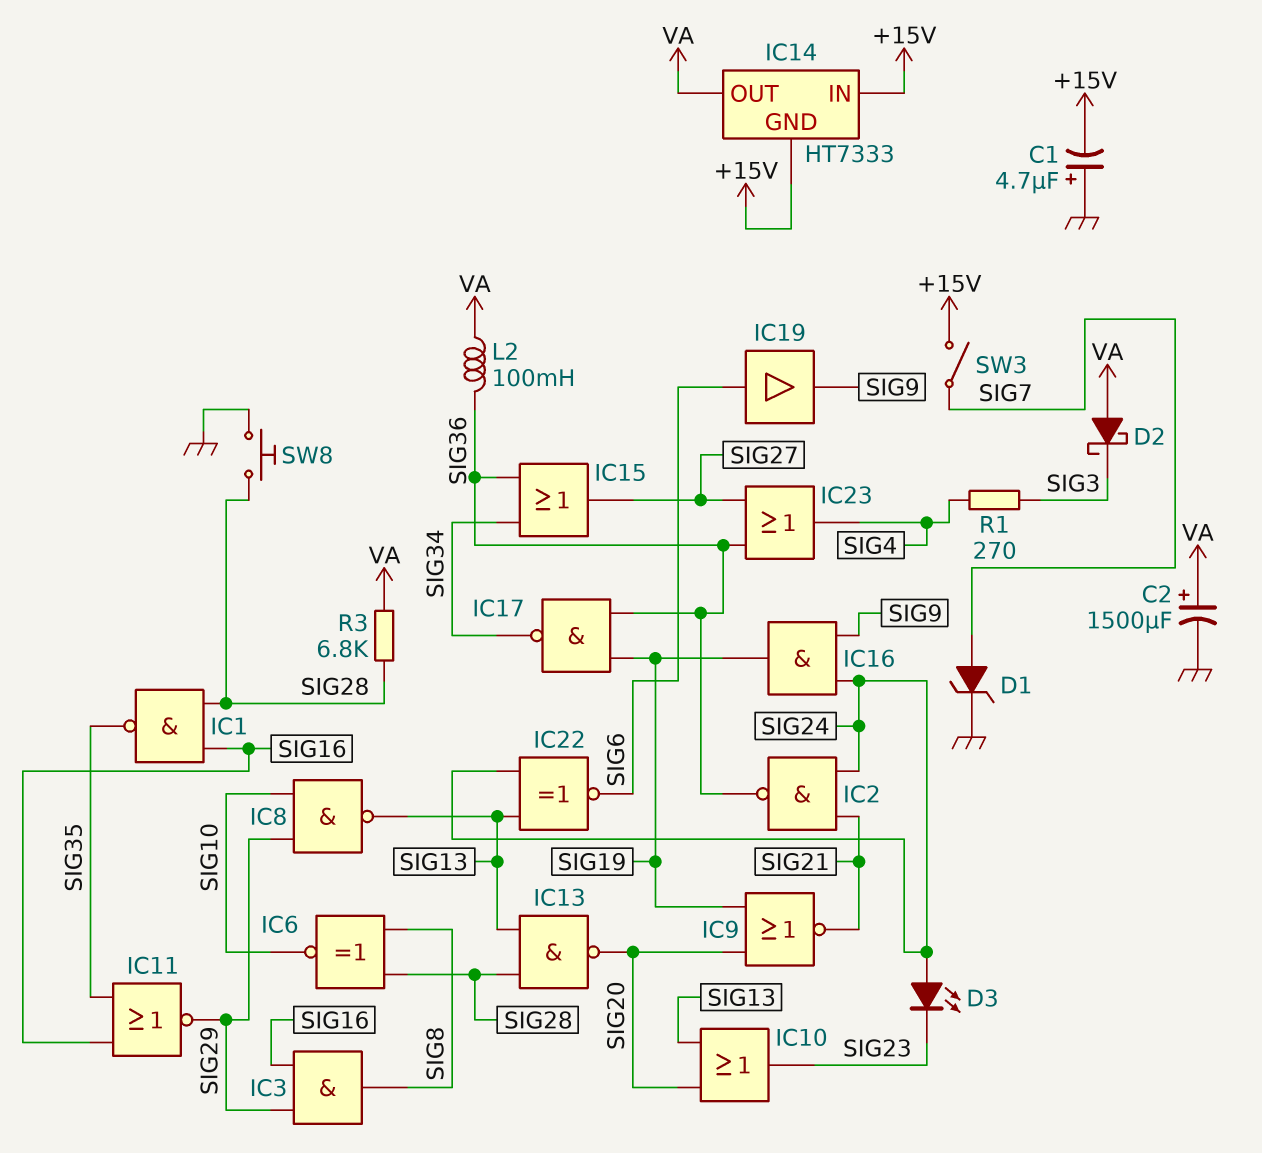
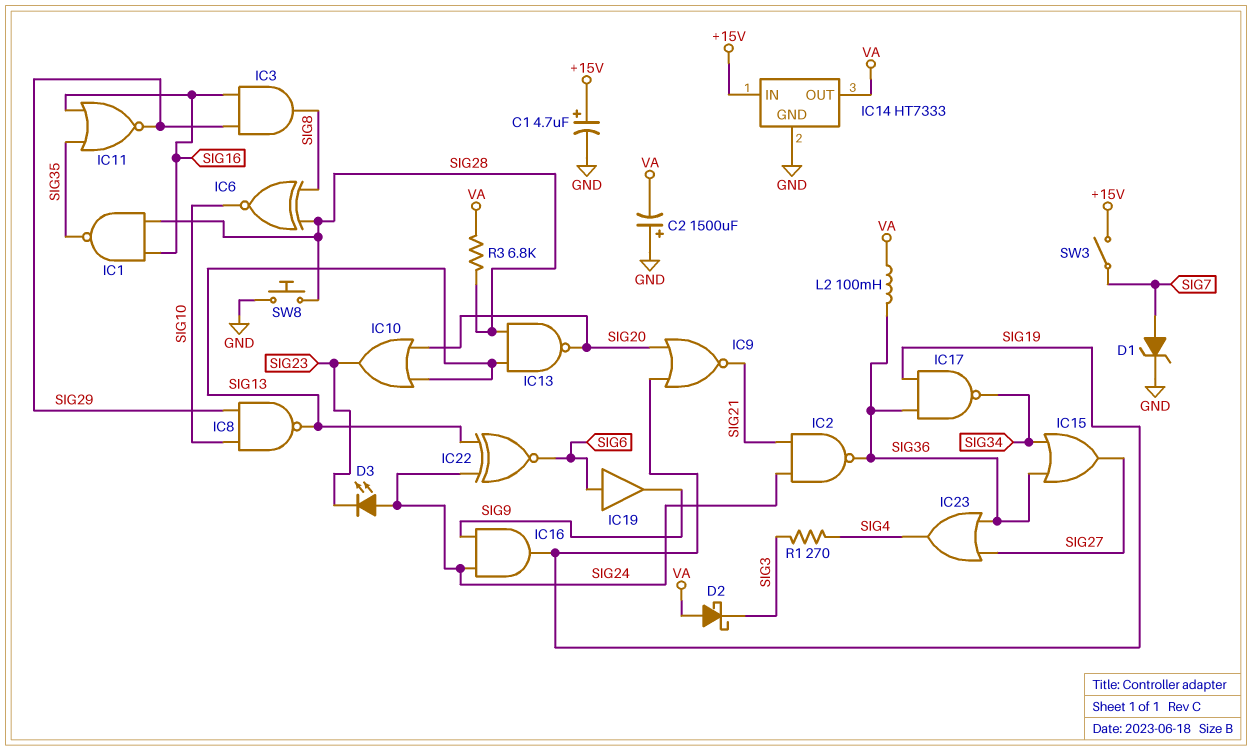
C1: 4.7uF (plus GND, minus +15V) -> 4.7uF (plus +15V, minus GND)
C2: 1500uF (plus VA, minus GND) -> 1500uF (plus GND, minus VA)
IC14 pin GND: +15V -> GND

